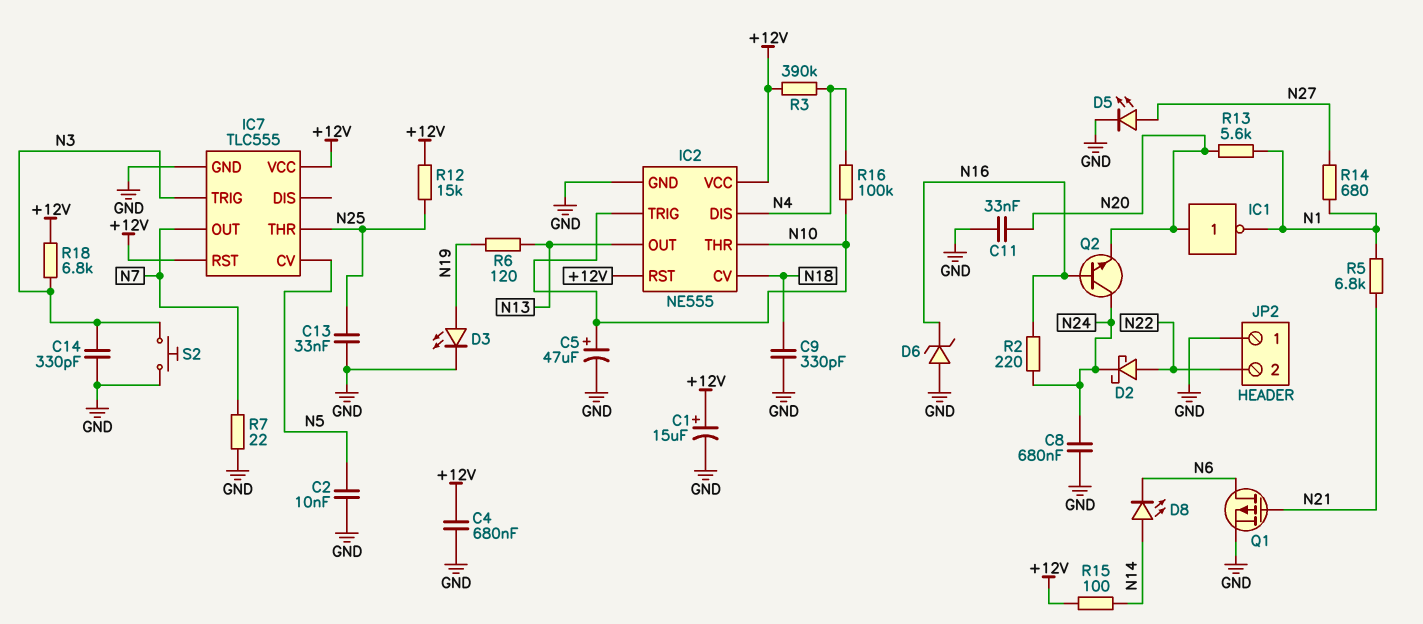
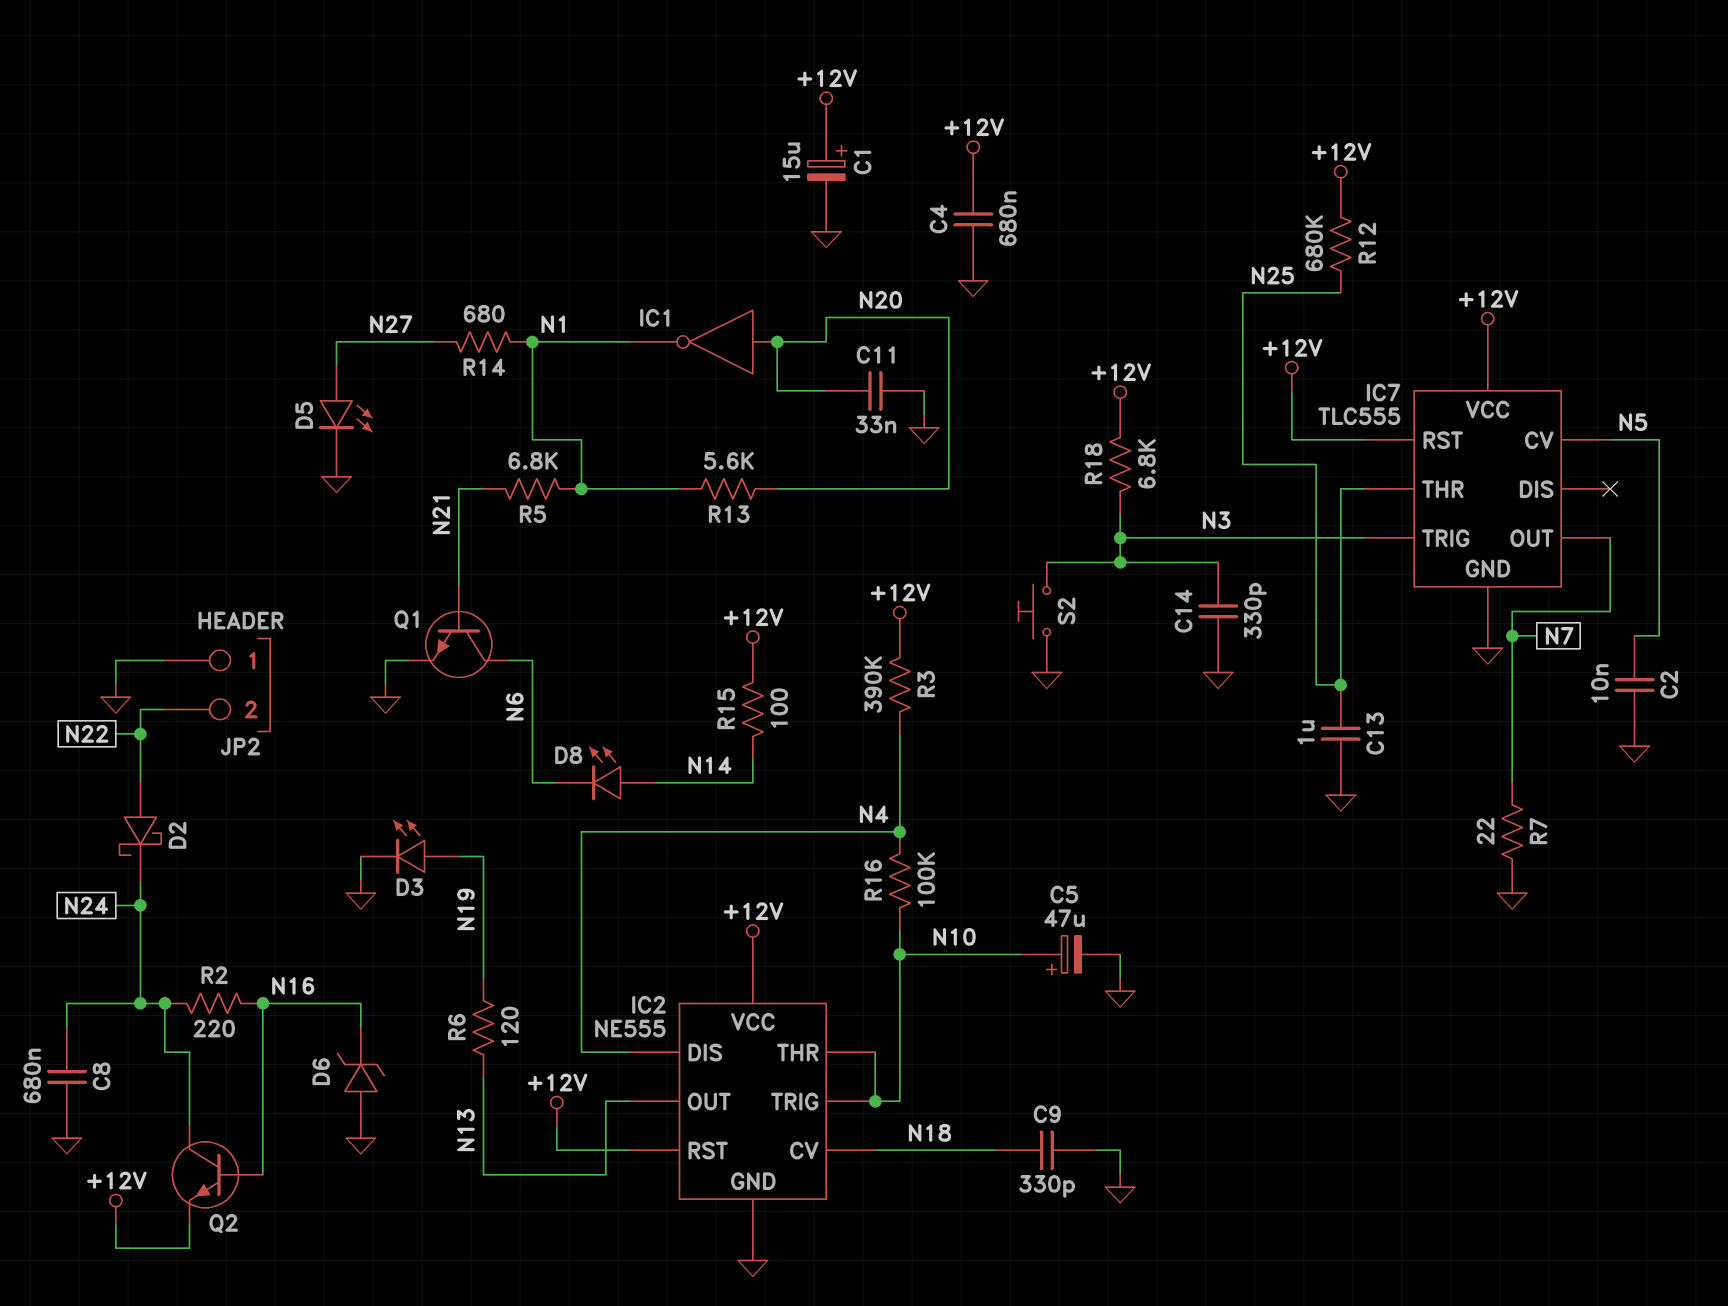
C13: 33nF (GND, N25) -> 1uF (GND, N25)
Q1: PMOS (G N21, D N6, S GND) -> NPN (B N21, C N6, E GND)
Q2: NPN (B N16, C N24, E N20) -> NPN (B N16, C N24, E +12V)
R12: 15k (+12V, N25) -> 680k (+12V, N25)

